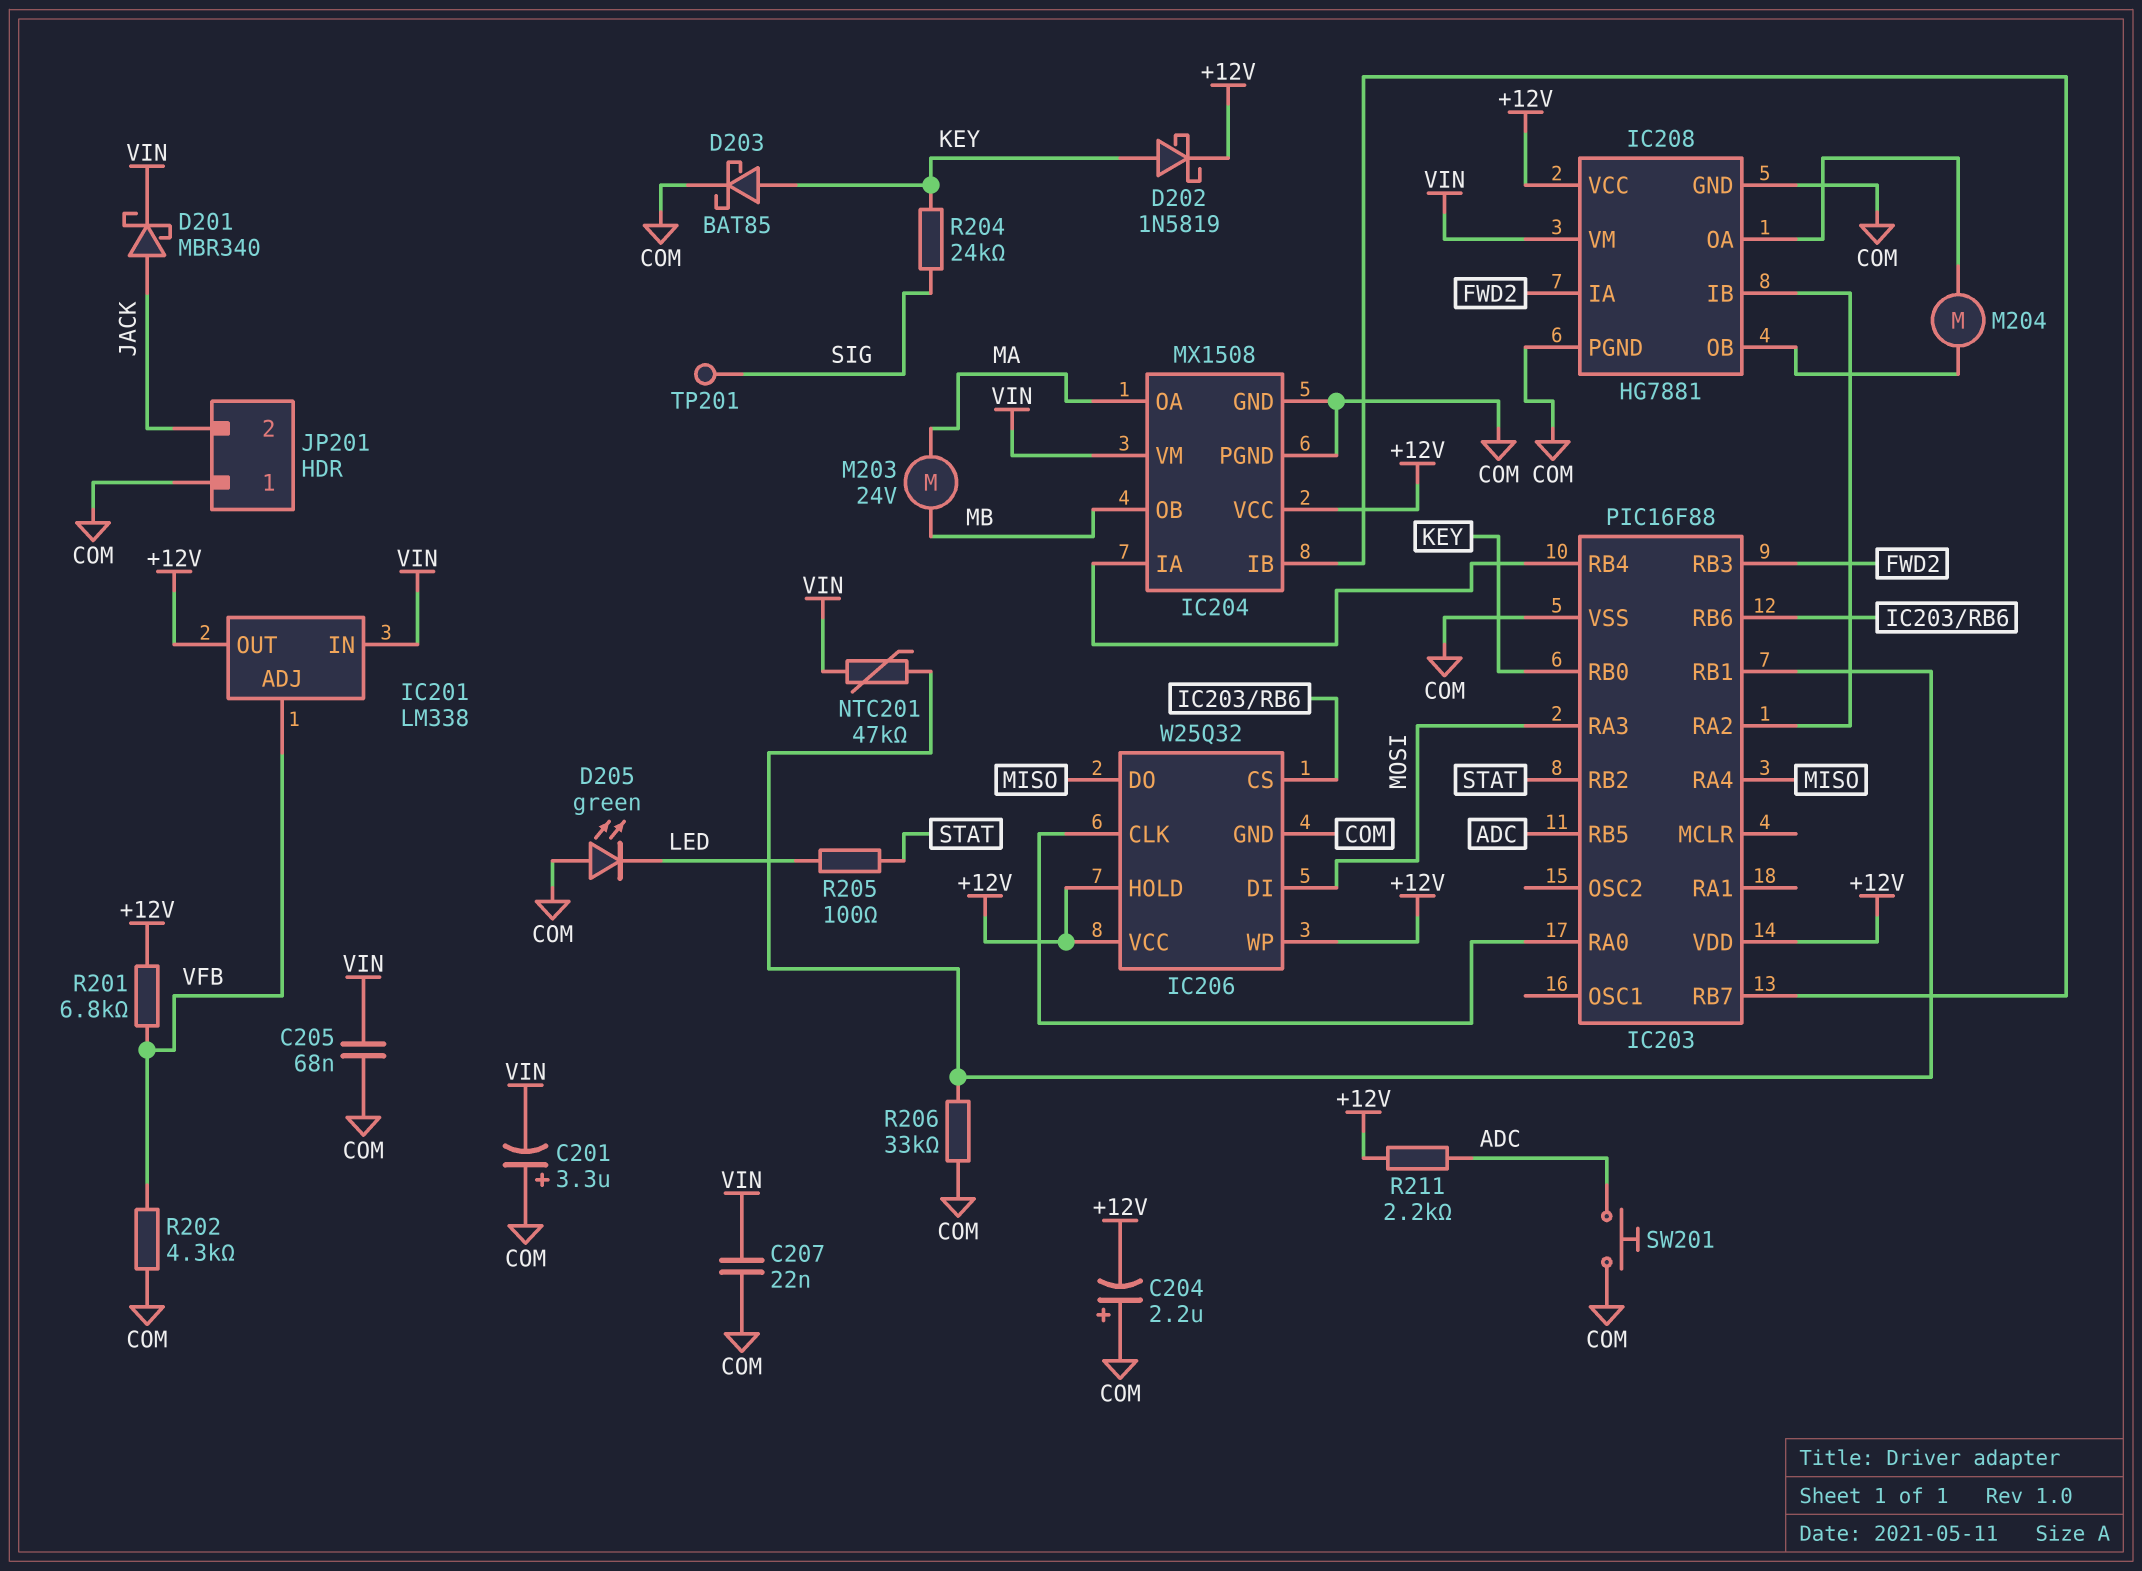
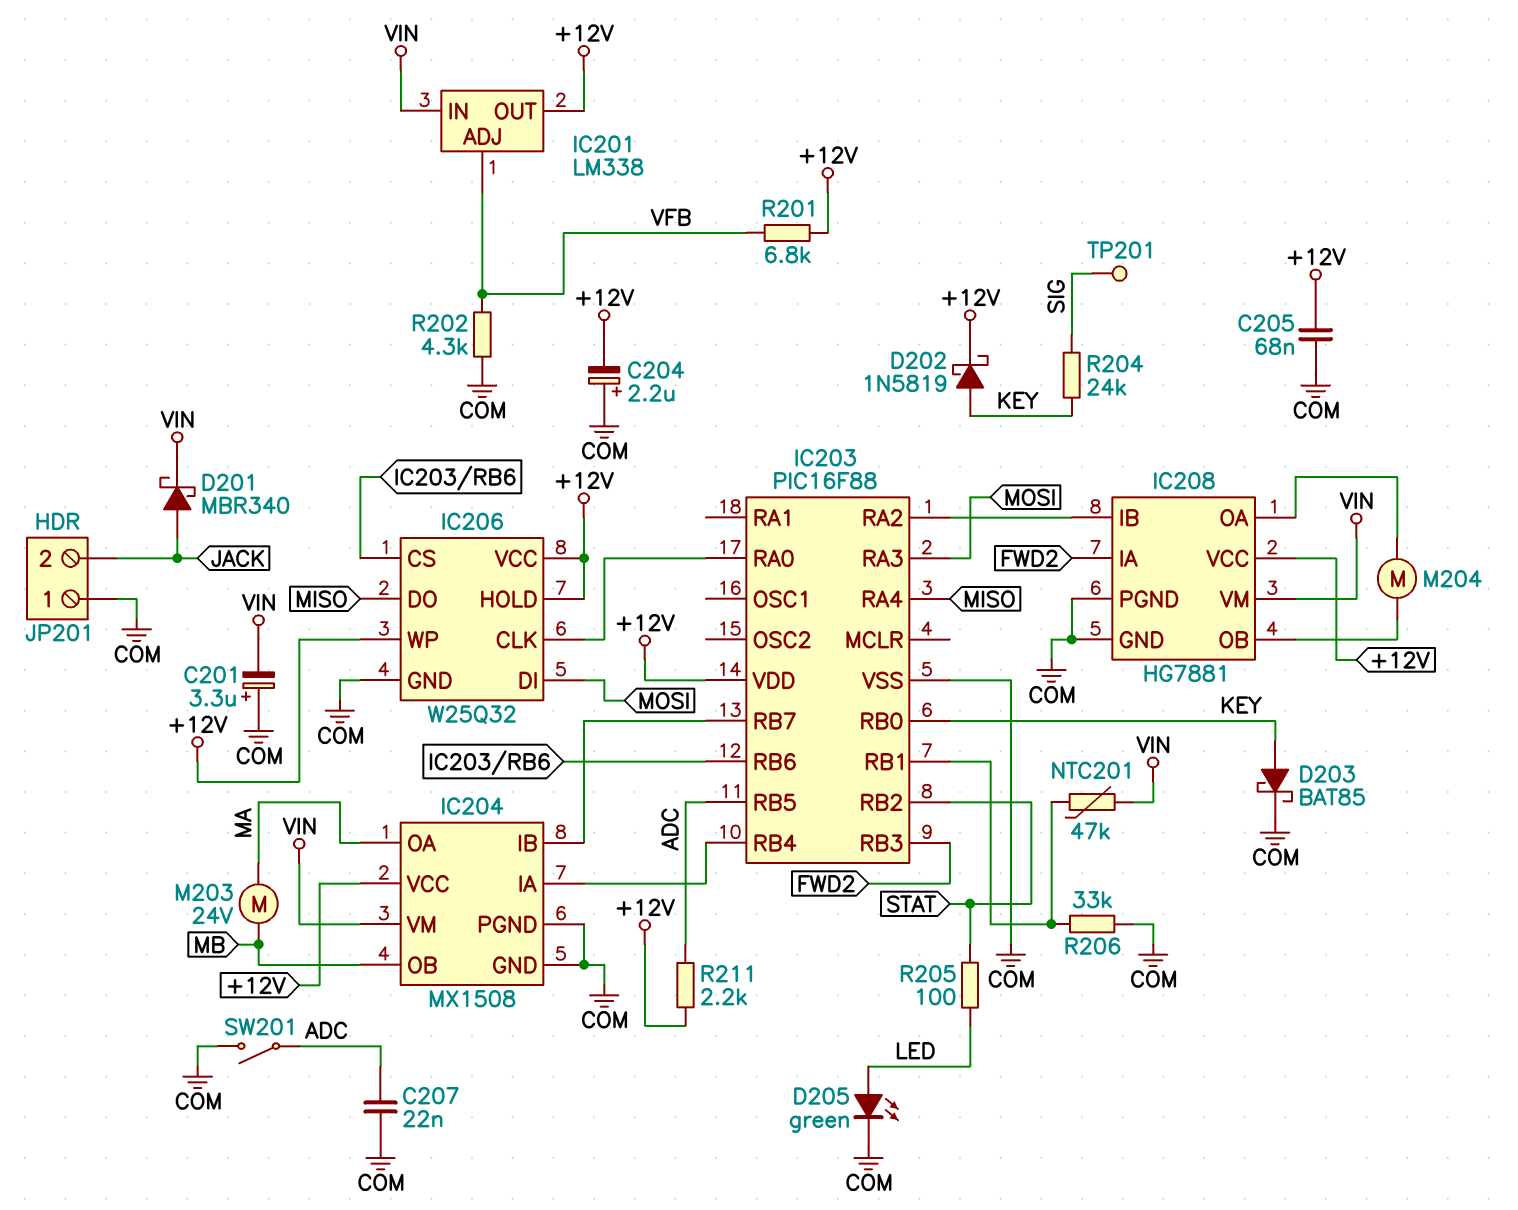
C205: 68nF (COM, VIN) -> 68nF (+12V, COM)
C207: 22nF (COM, VIN) -> 22nF (ADC, COM)
D205: LED green (A COM, K LED) -> LED green (A LED, K COM)
SW201: button (ADC, COM) -> switch (ADC, COM)

